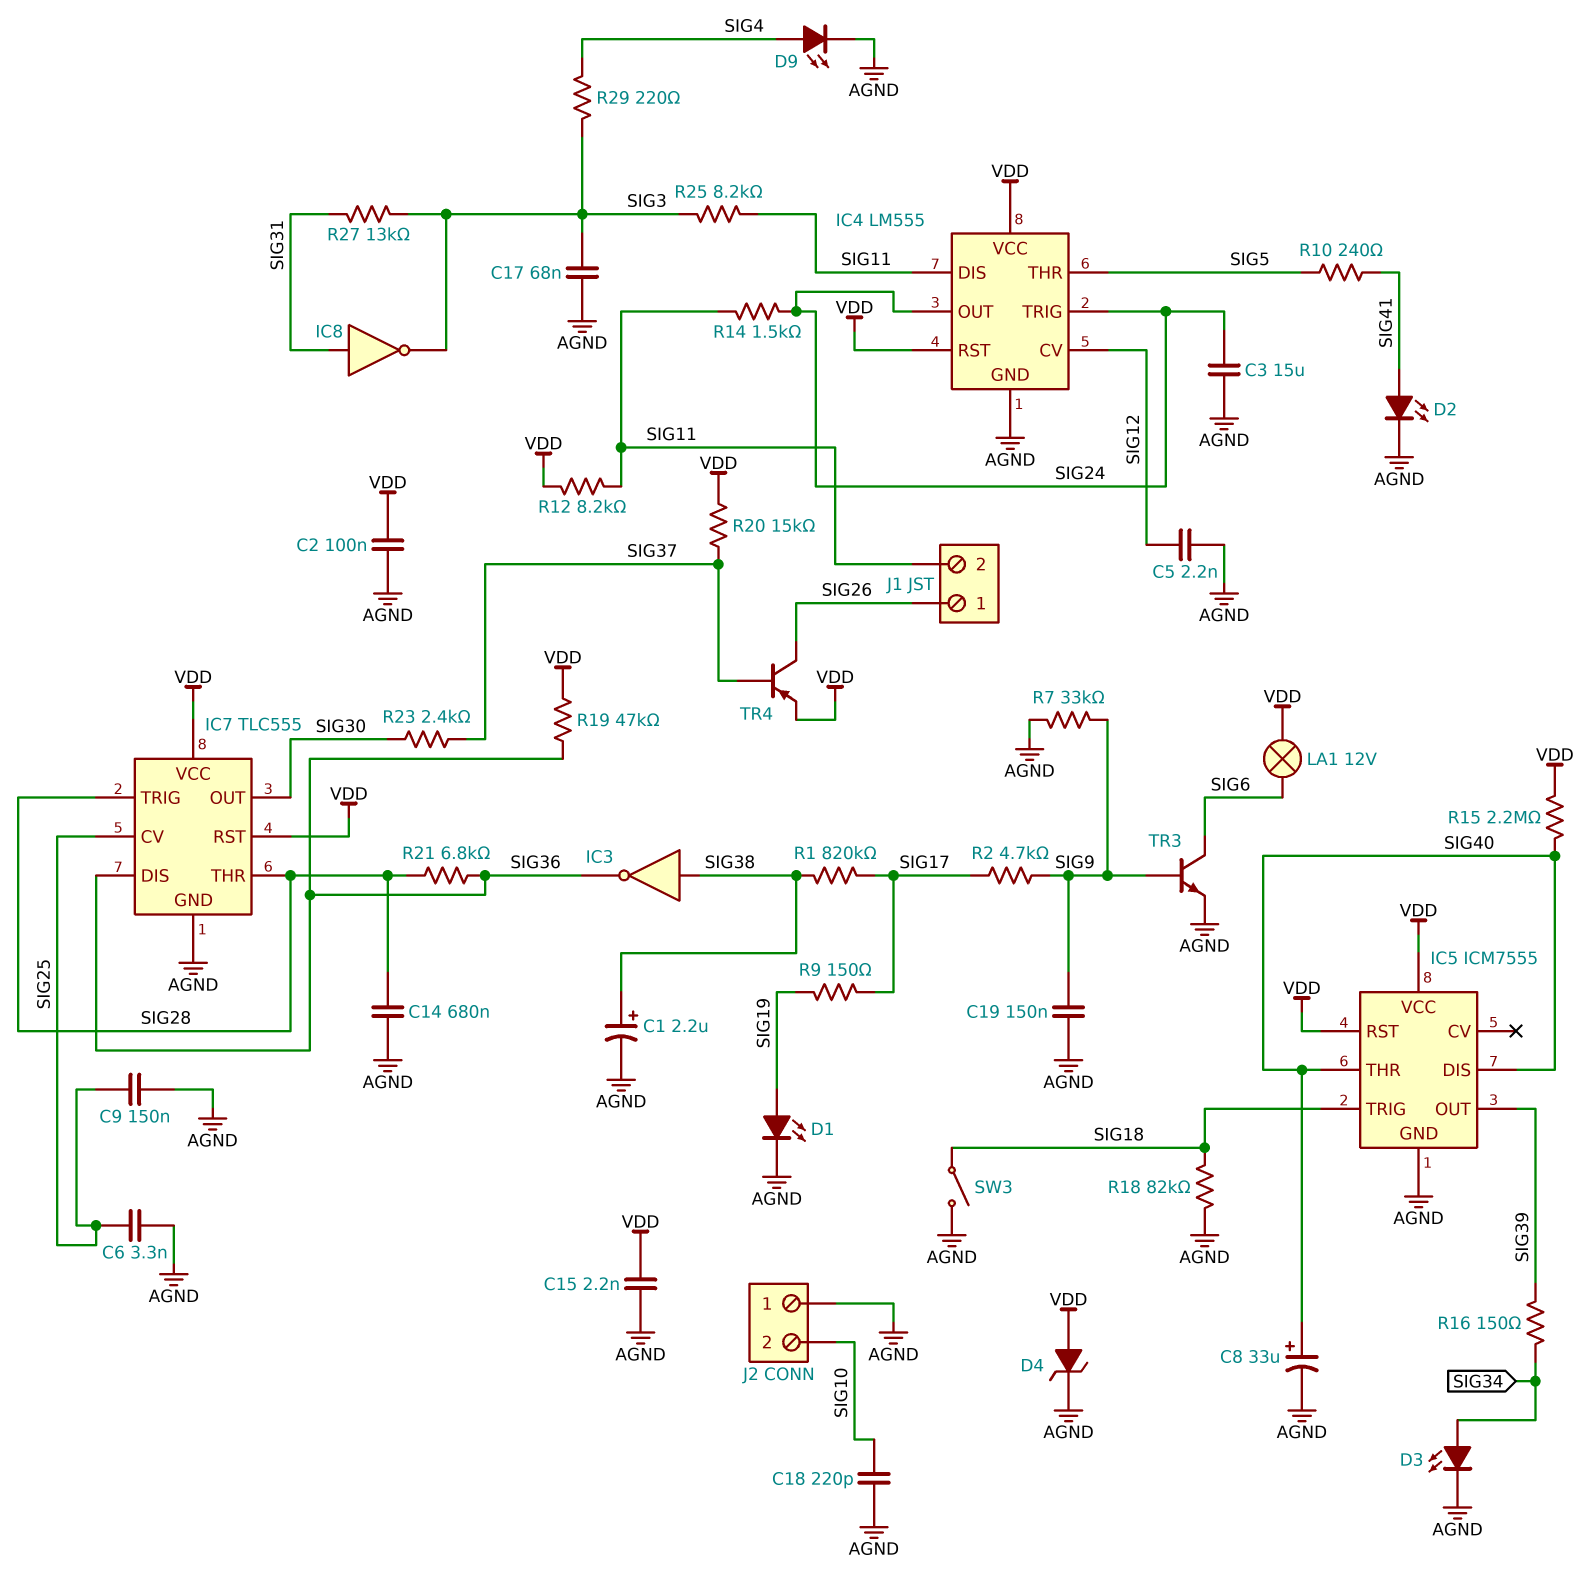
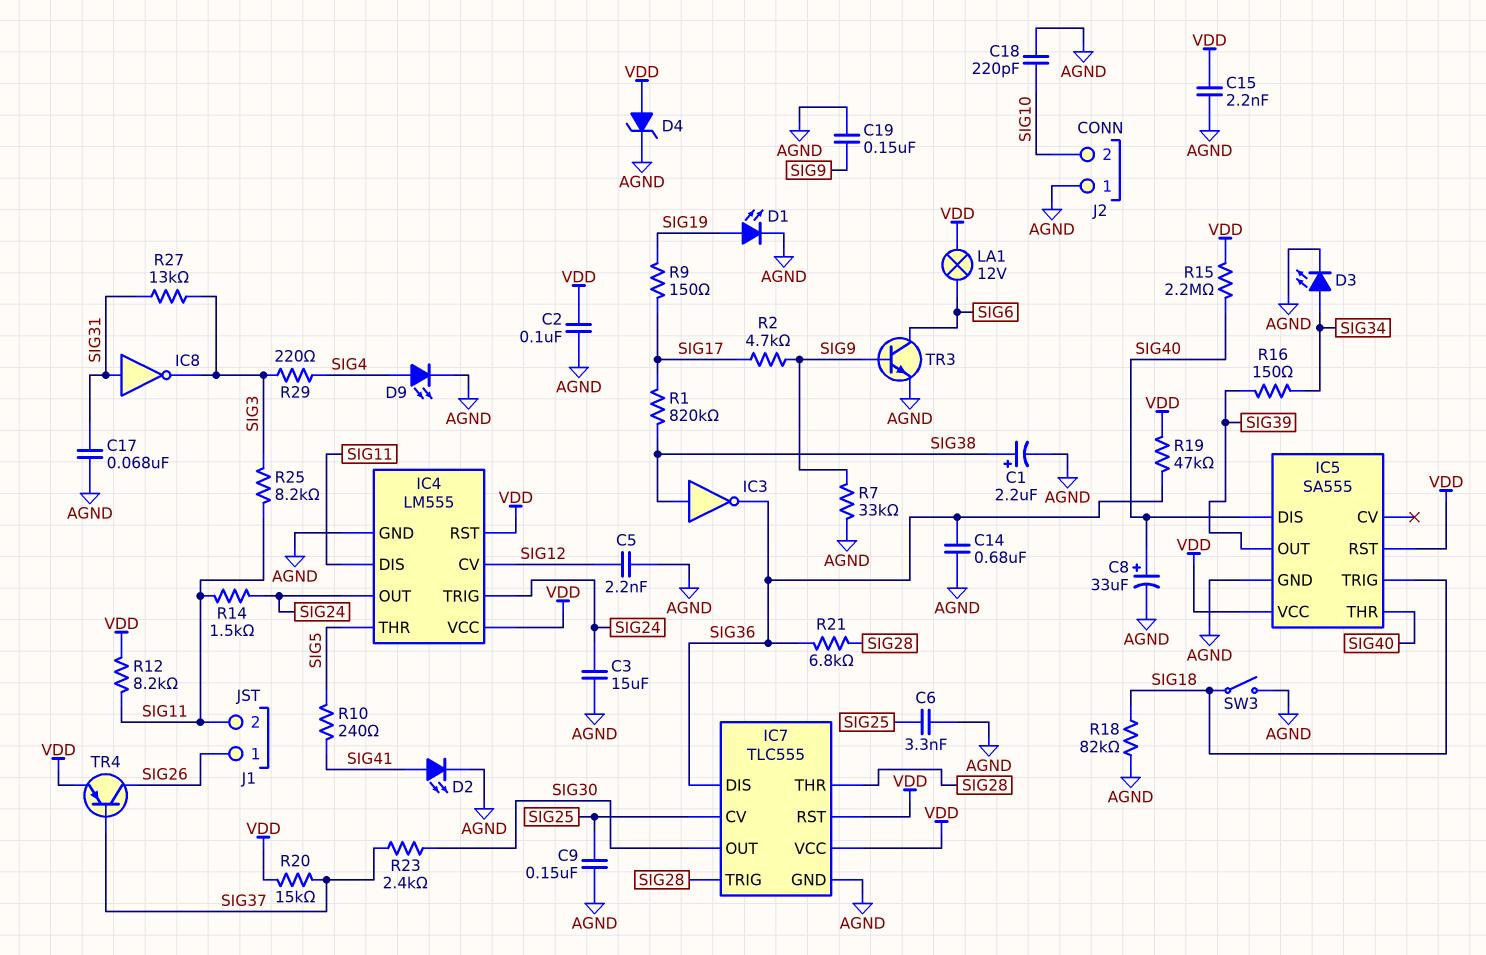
C14: 680nF (AGND, SIG28) -> 680nF (AGND, SIG36)
C17: 68nF (AGND, SIG3) -> 68nF (AGND, SIG31)
IC5: ICM7555 -> SA555

